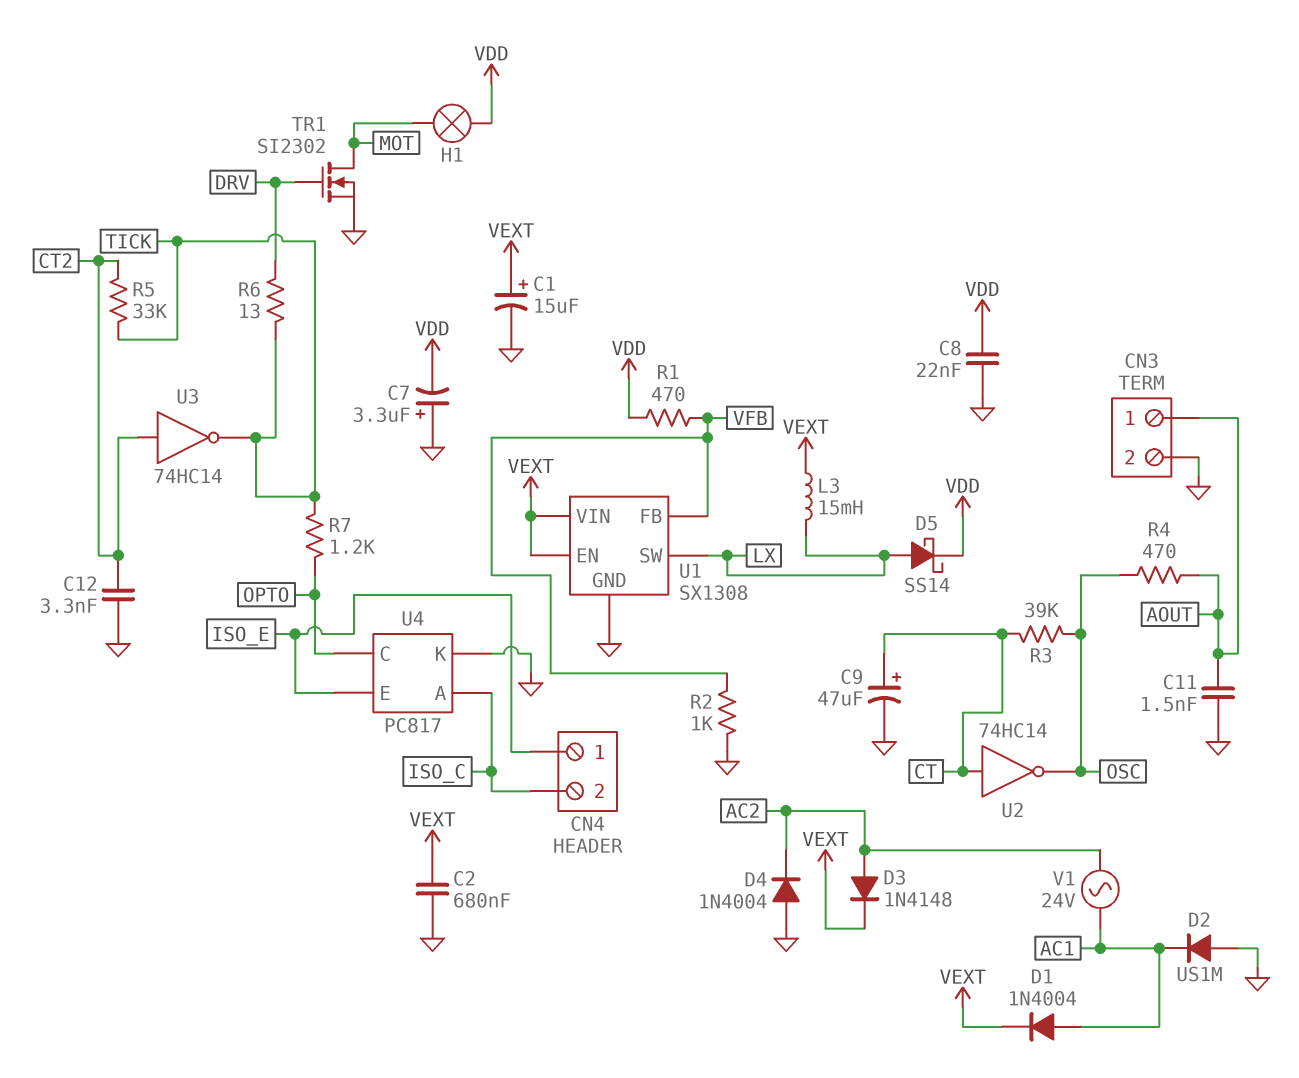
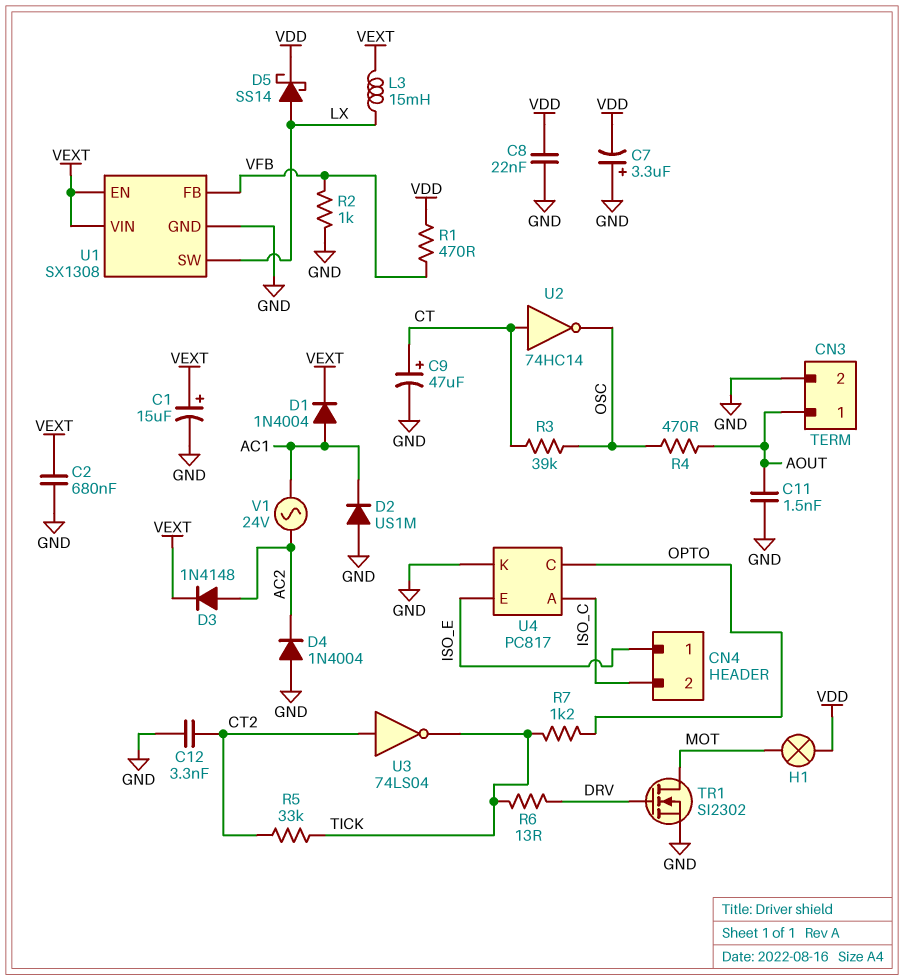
U3: NOT 74HC14 (in CT2, out TICK) -> NOT 74LS04 (in CT2, out TICK)

